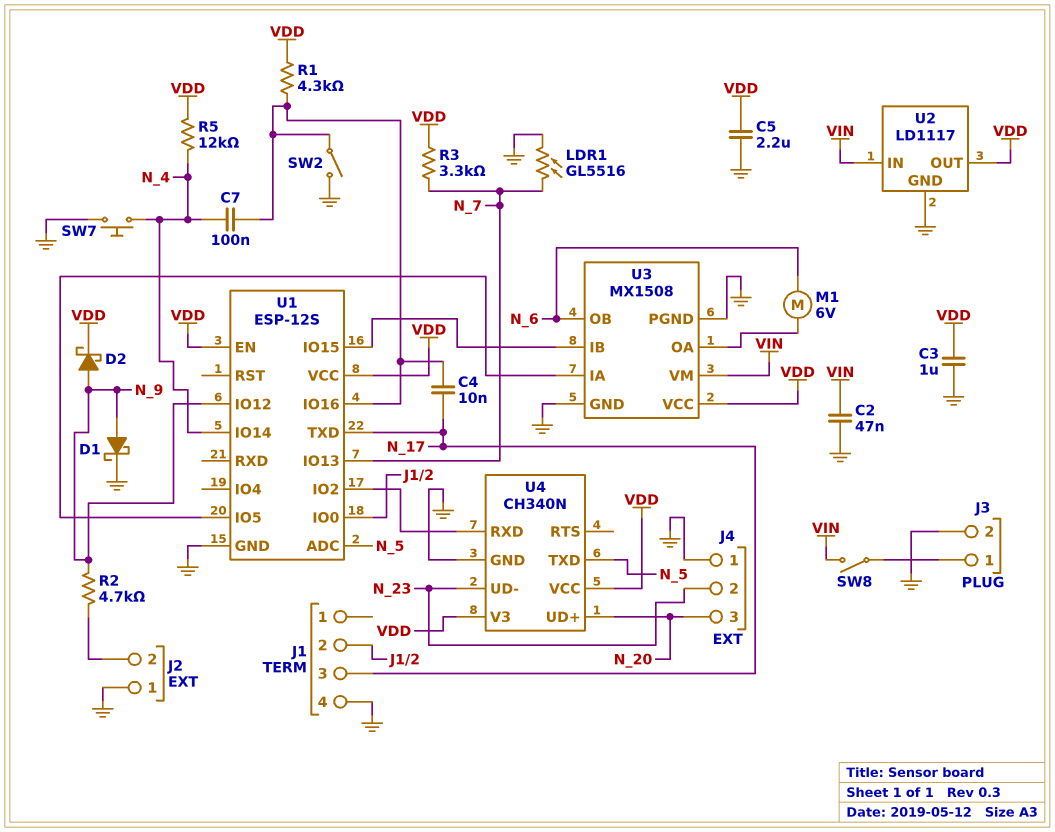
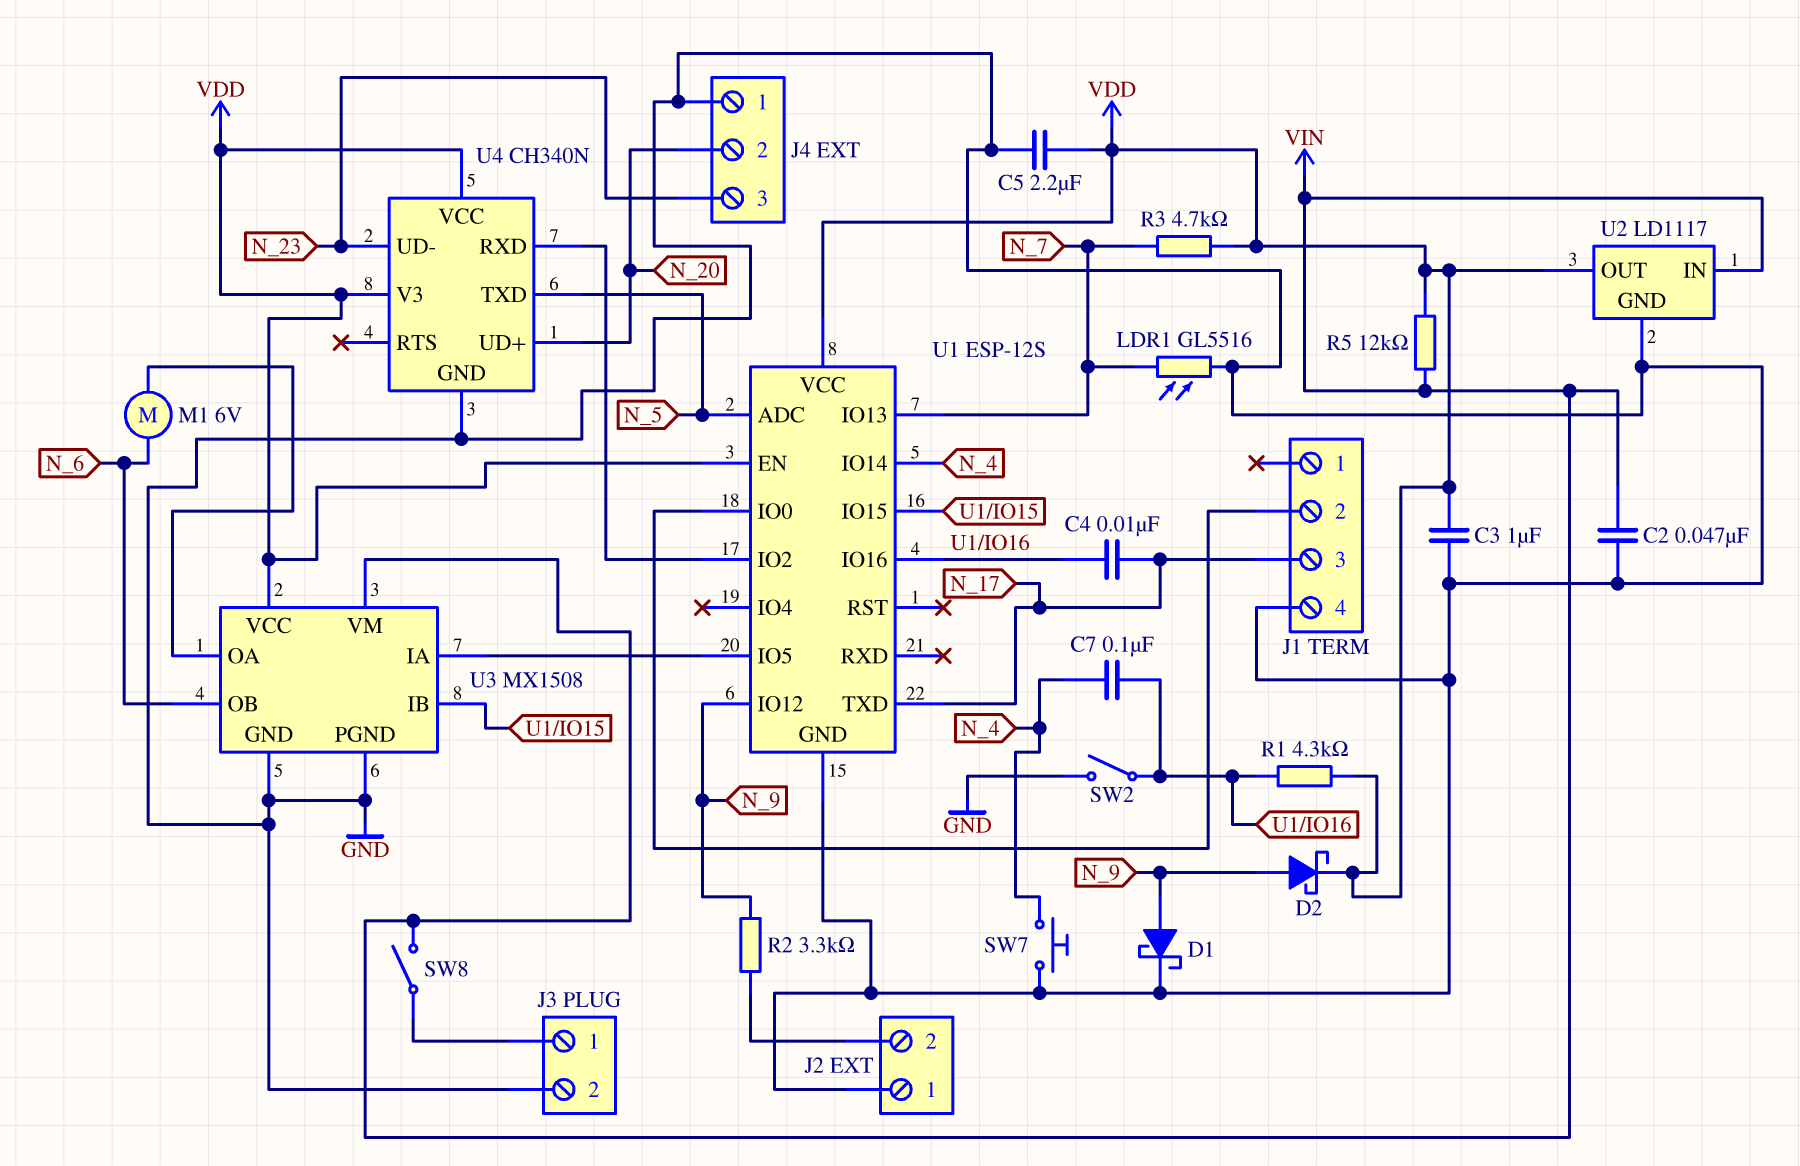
J4 pin 2: N_23 -> N_20
J4 pin 3: N_20 -> N_23
R2: 4.7k (J2/2, N_9) -> 3.3k (J2/2, N_9)
R3: 3.3k (N_7, VDD) -> 4.7k (N_7, VDD)
R5: 12k (N_4, VDD) -> 12k (VDD, VIN)

